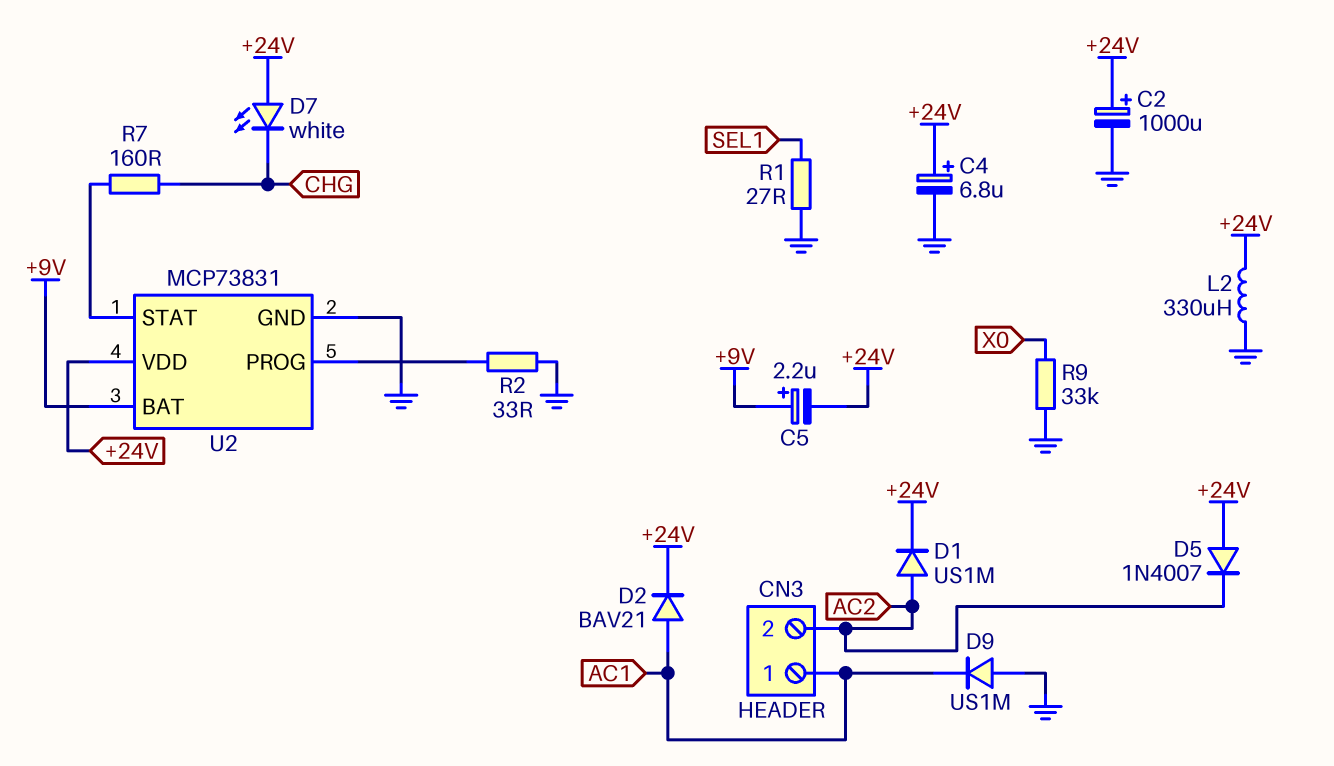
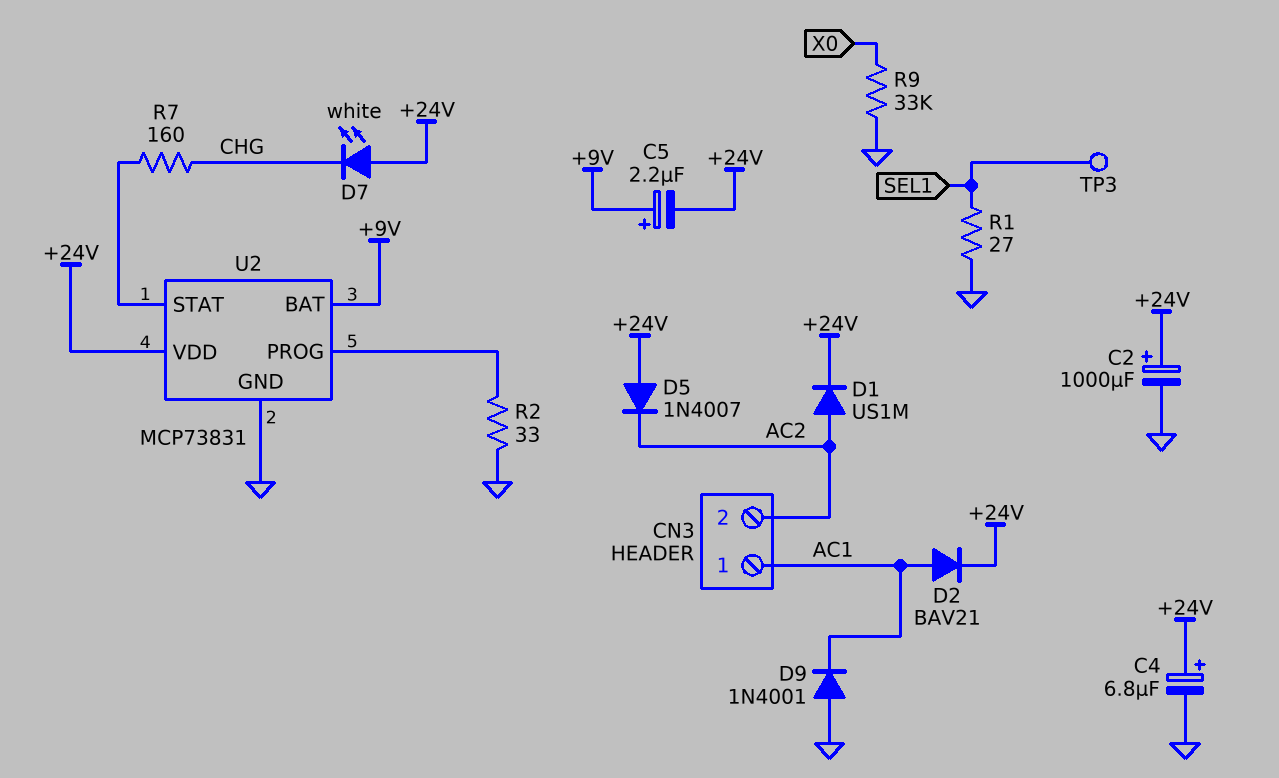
D9: diode US1M (A GND, K AC1) -> diode 1N4001 (A GND, K AC1)
L2: 330uH (+24V, GND) -> none
TP3: none -> test point (SEL1)

